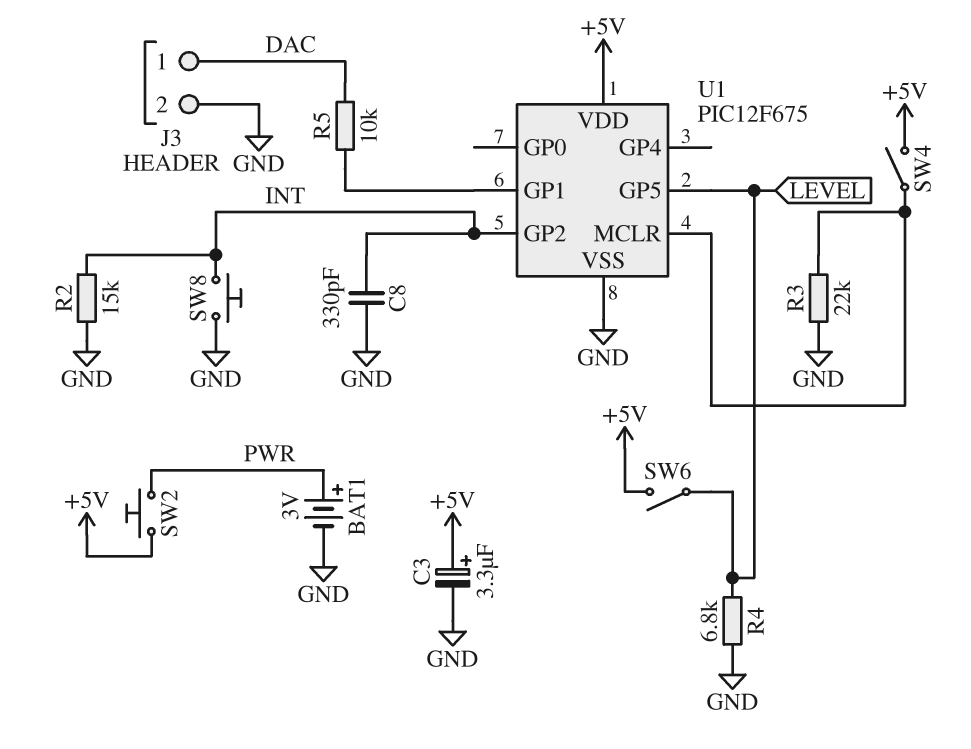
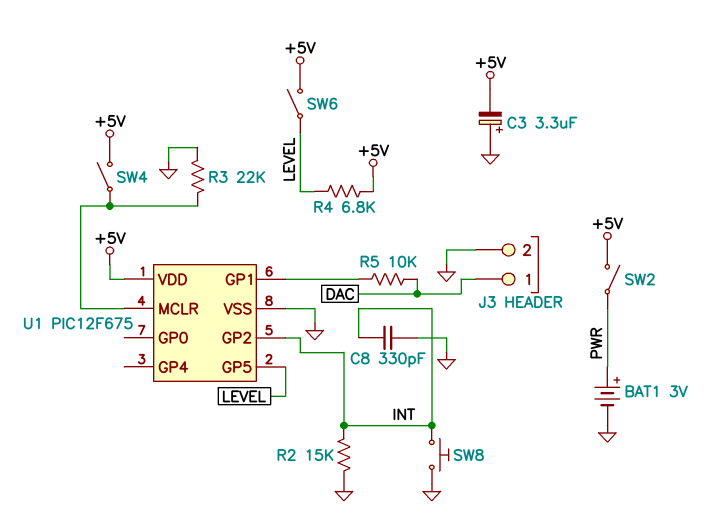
C3: 3.3uF (plus +5V, minus GND) -> 3.3uF (plus GND, minus +5V)
R4: 6.8k (GND, LEVEL) -> 6.8k (+5V, LEVEL)
SW2: button (+5V, PWR) -> switch (+5V, PWR)

